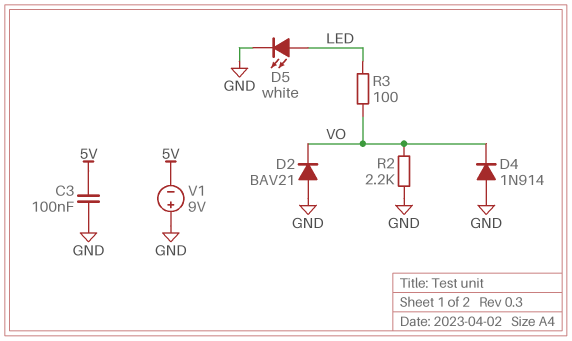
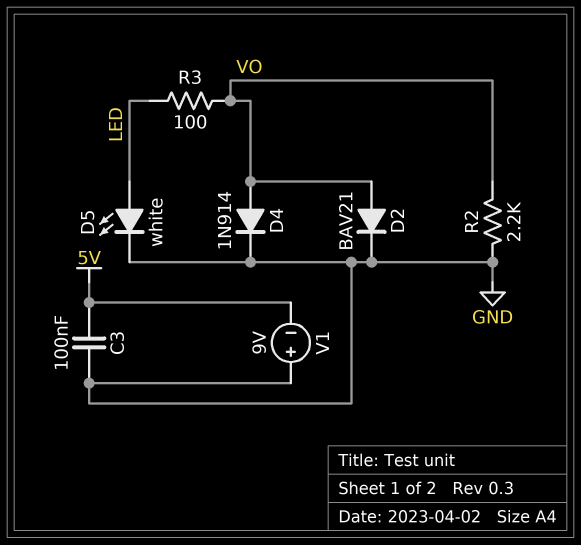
D2: diode BAV21 (A GND, K VO) -> diode BAV21 (A VO, K GND)
D4: diode 1N914 (A GND, K VO) -> diode 1N914 (A VO, K GND)

